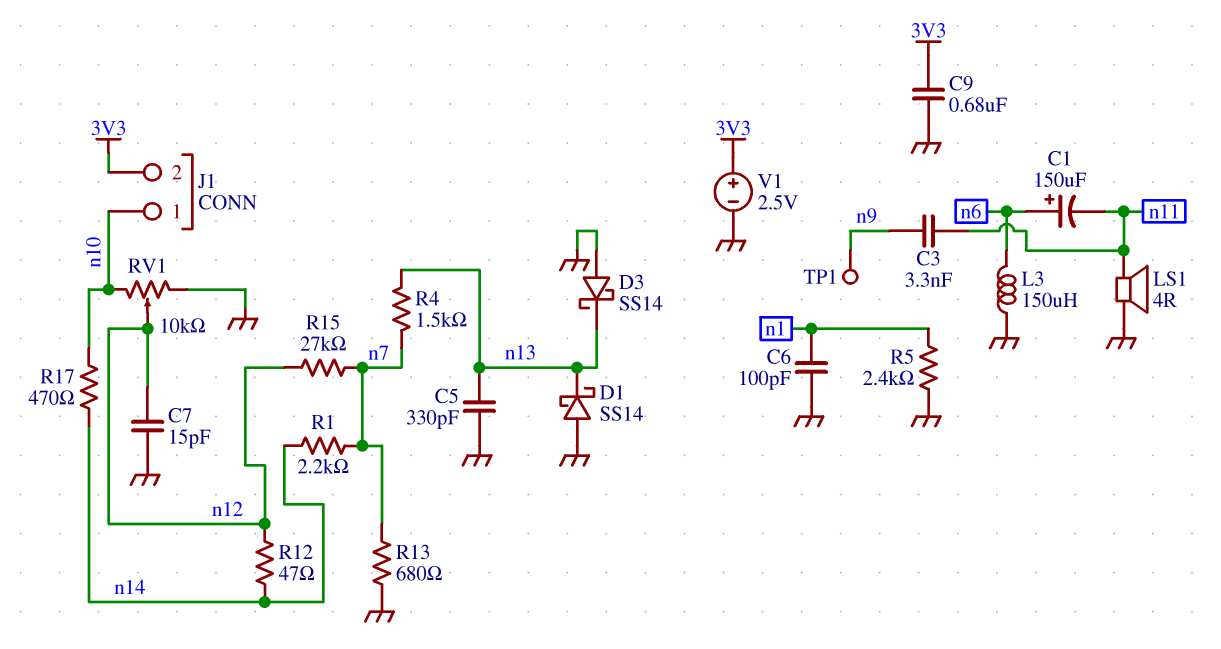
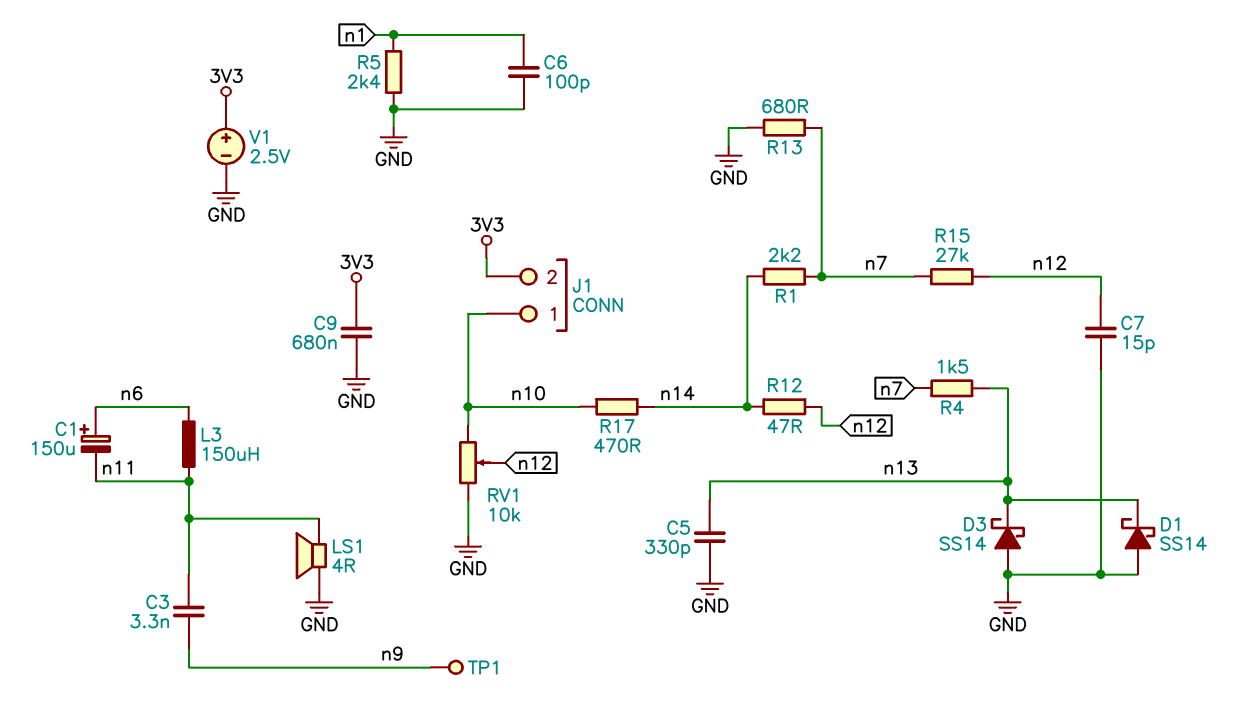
L3: 150uH (GND, n6) -> 150uH (n6, n11)

